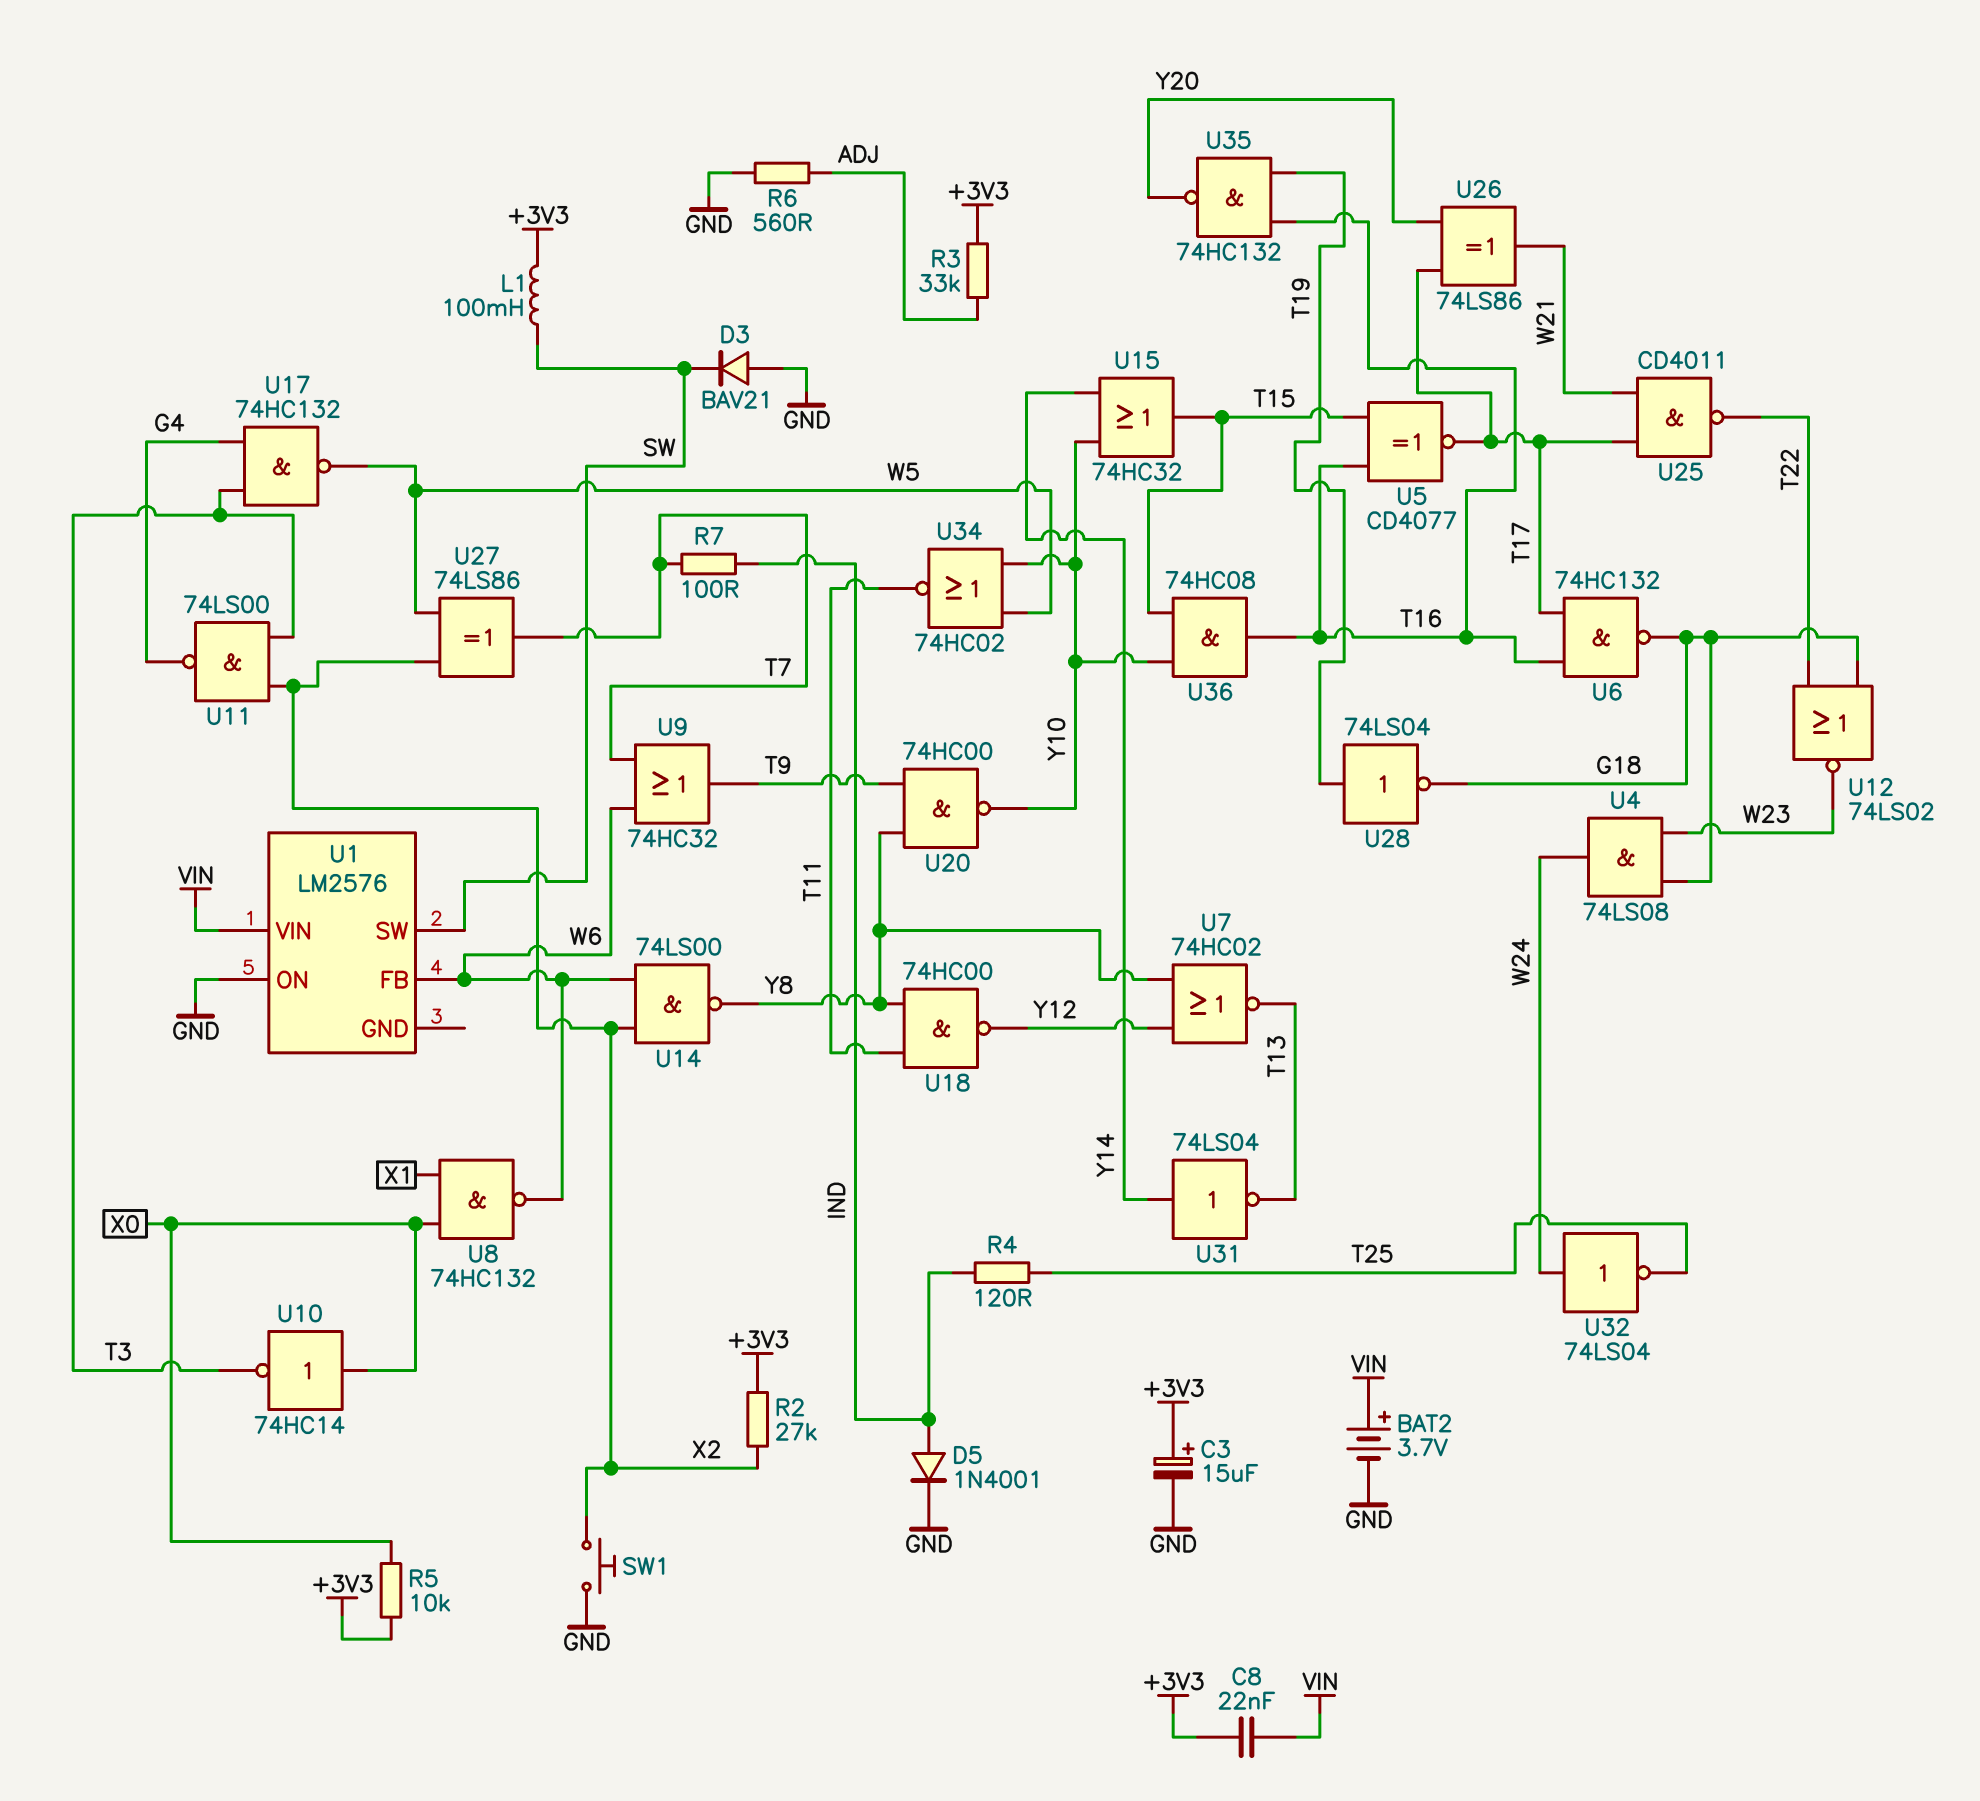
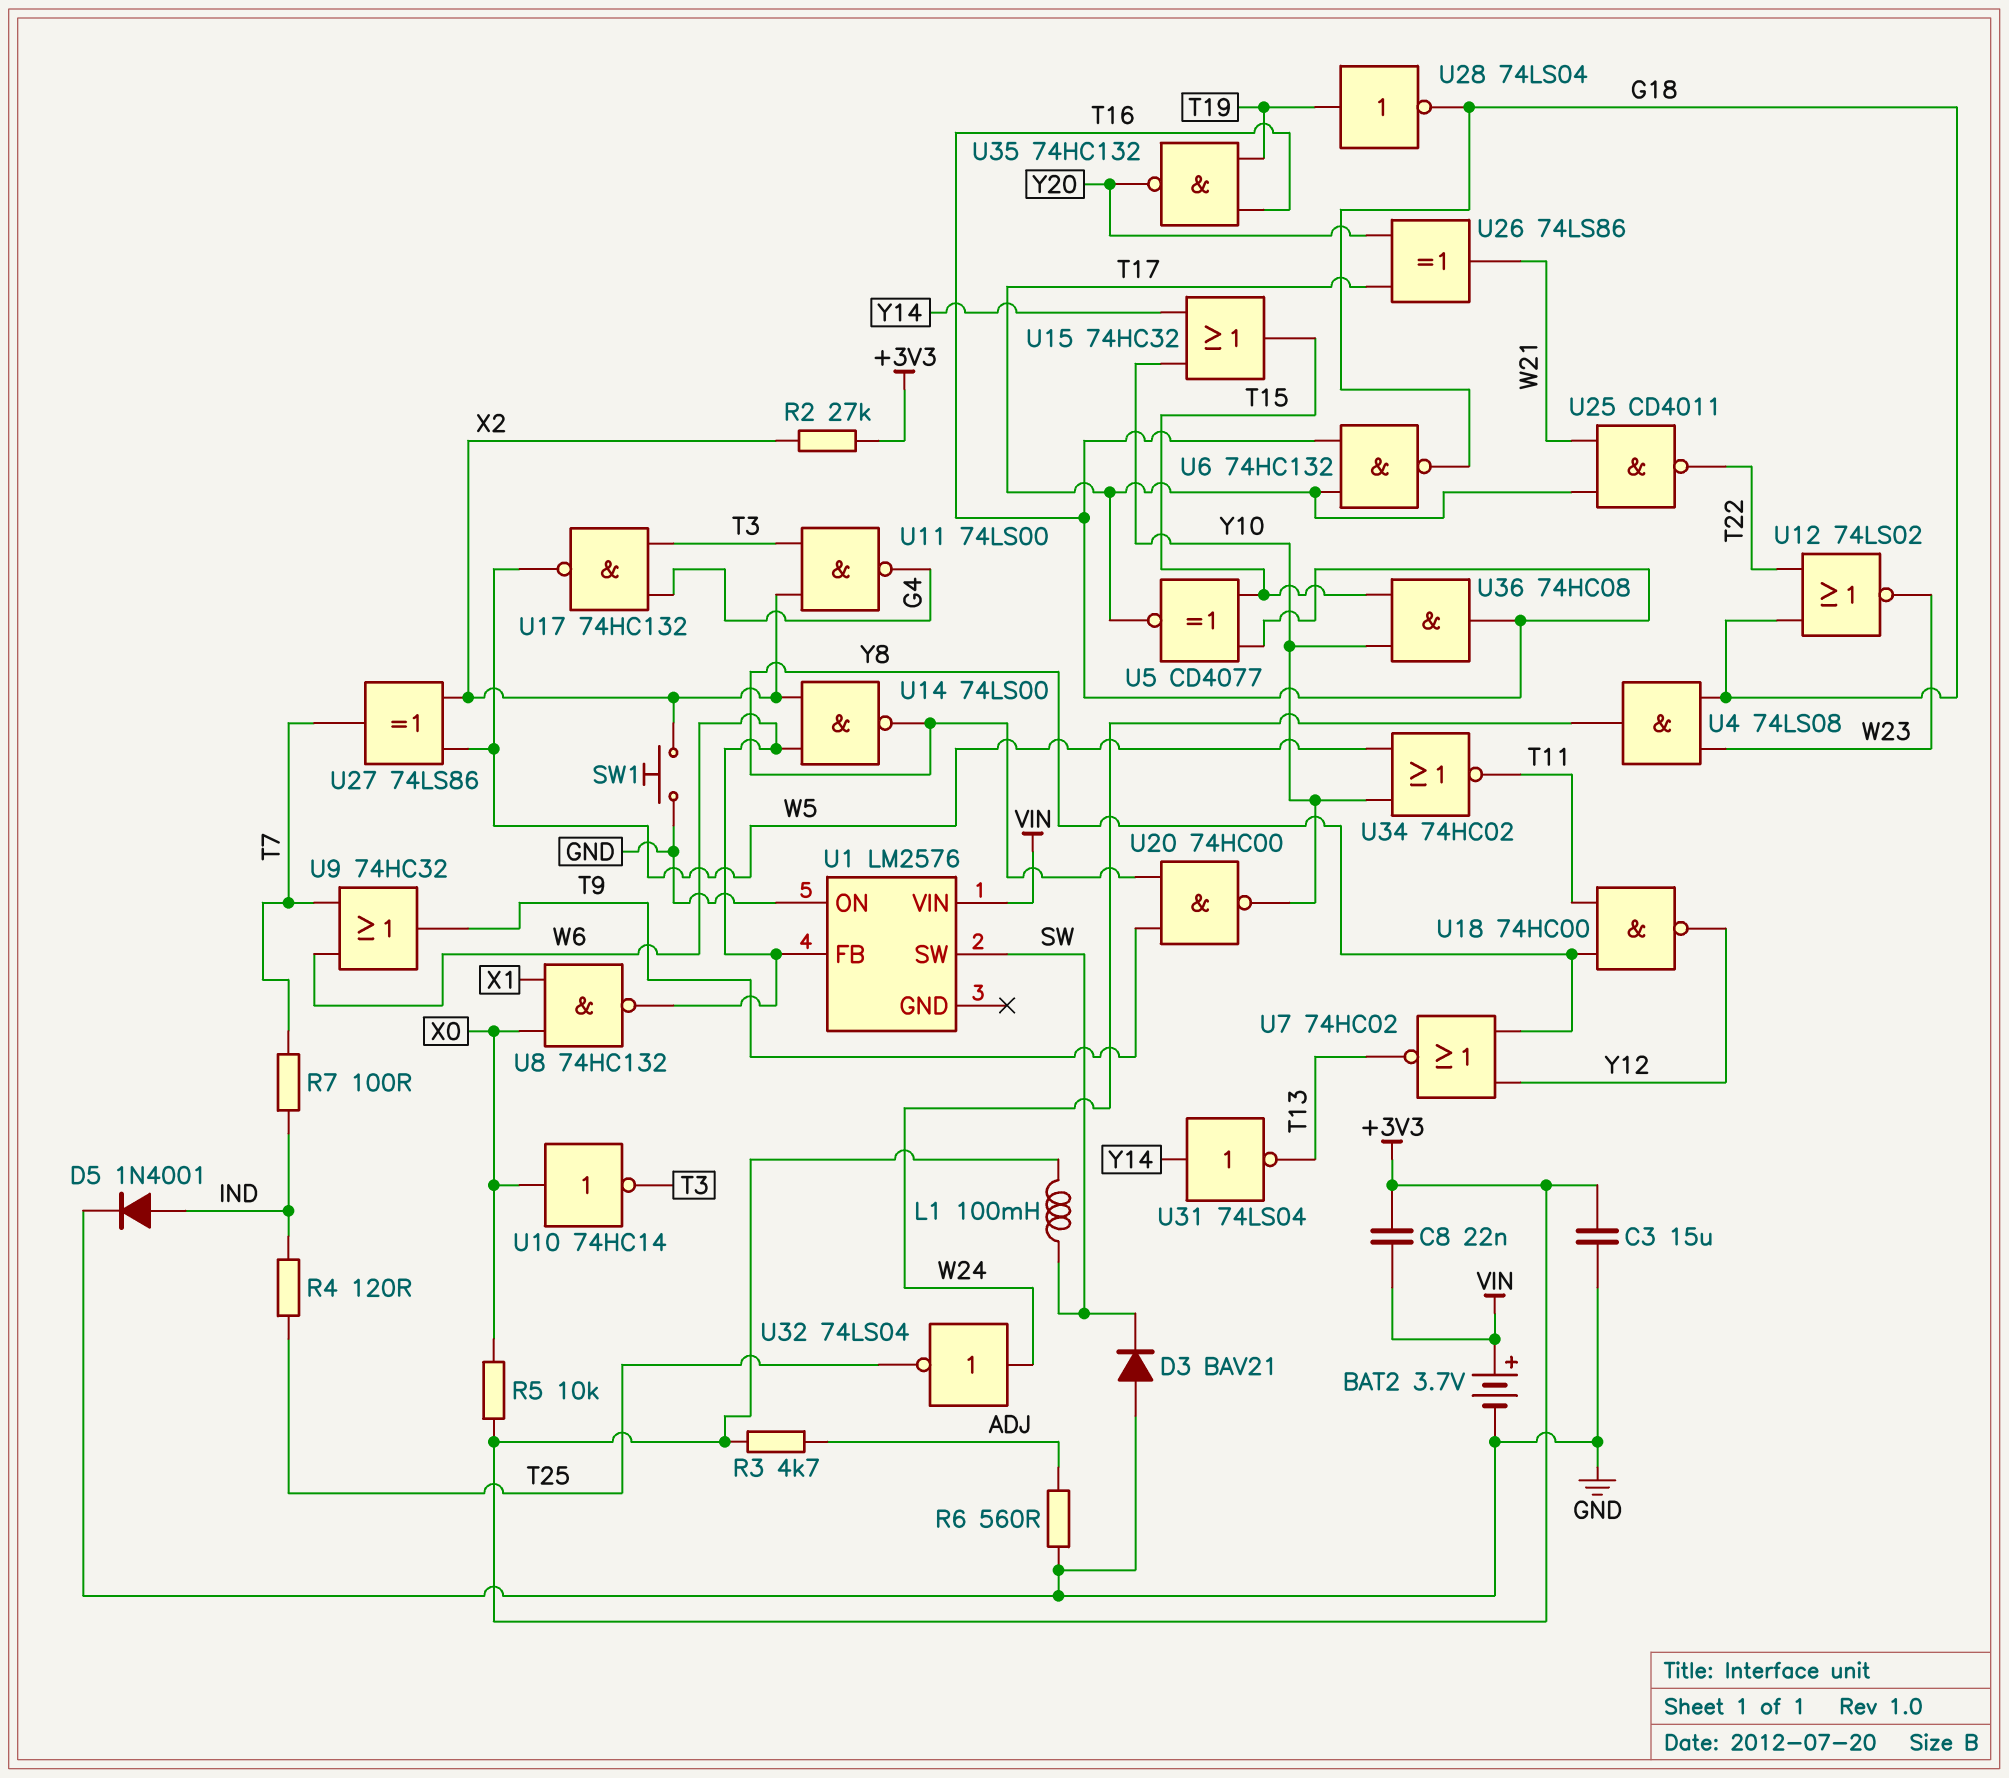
C3: 15uF (plus +3V3, minus GND) -> 15uF (+3V3, GND)
R3: 33k (+3V3, ADJ) -> 4.7k (+3V3, ADJ)

